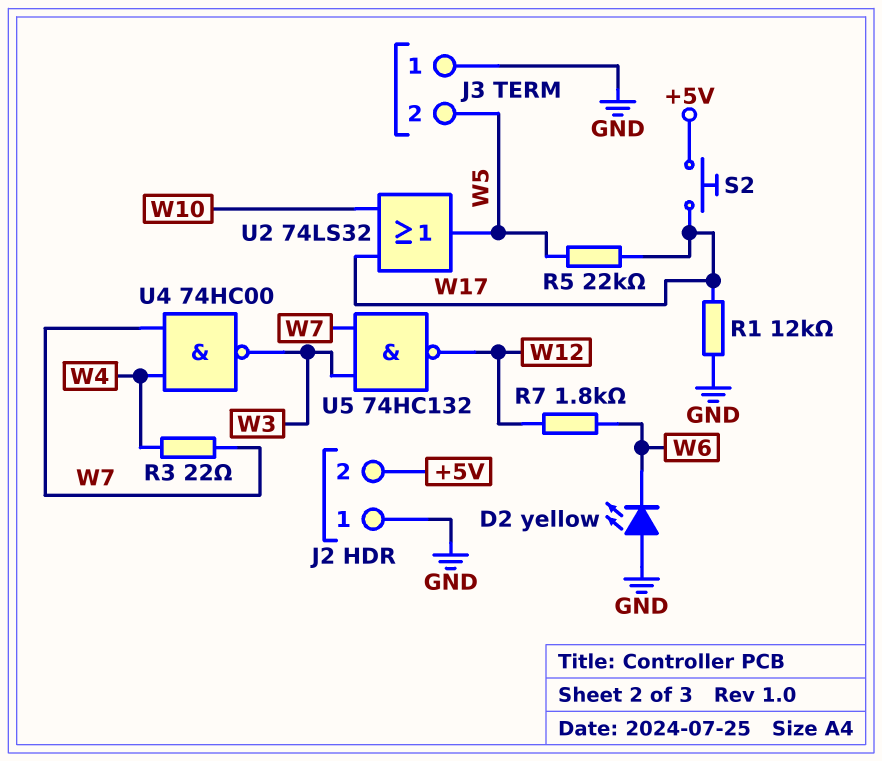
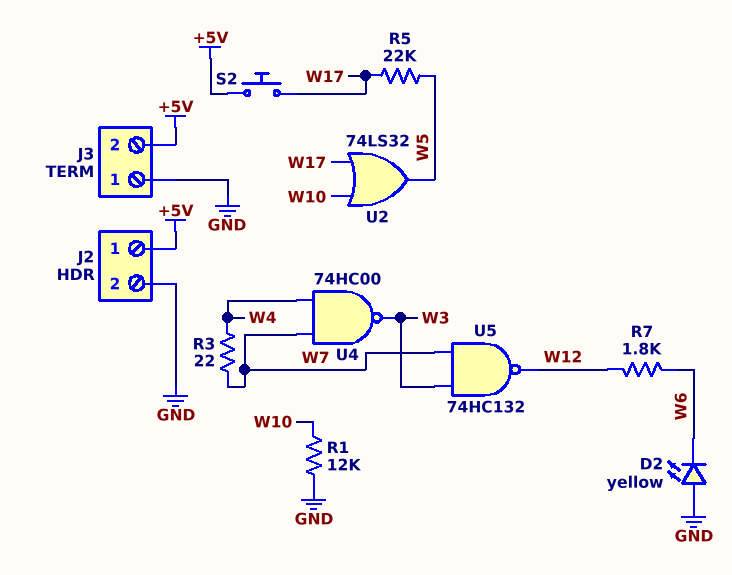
J2 pin 1: GND -> +5V
J2 pin 2: +5V -> GND
J3 pin 2: W5 -> +5V
R1: 12k (GND, W17) -> 12k (GND, W10)

